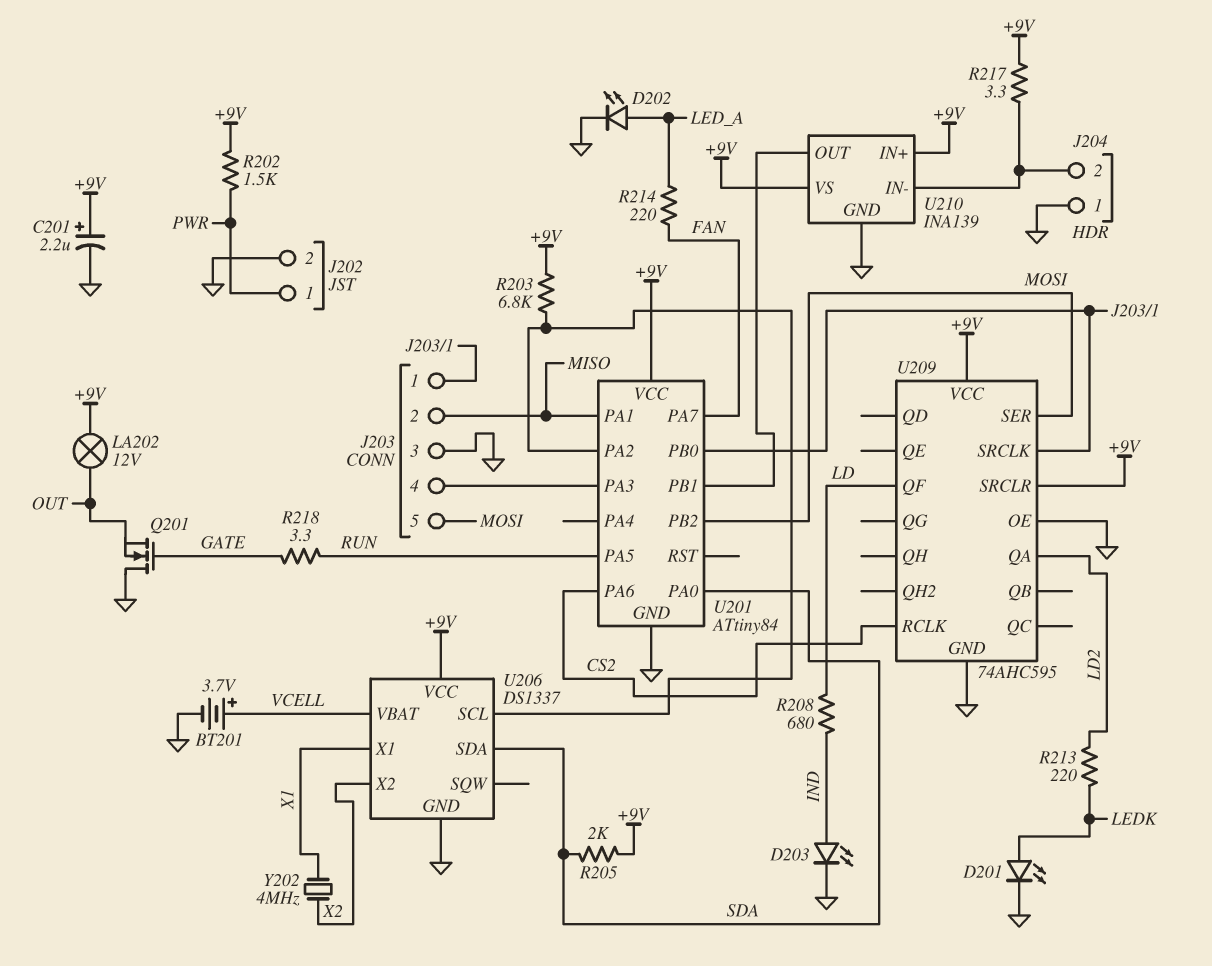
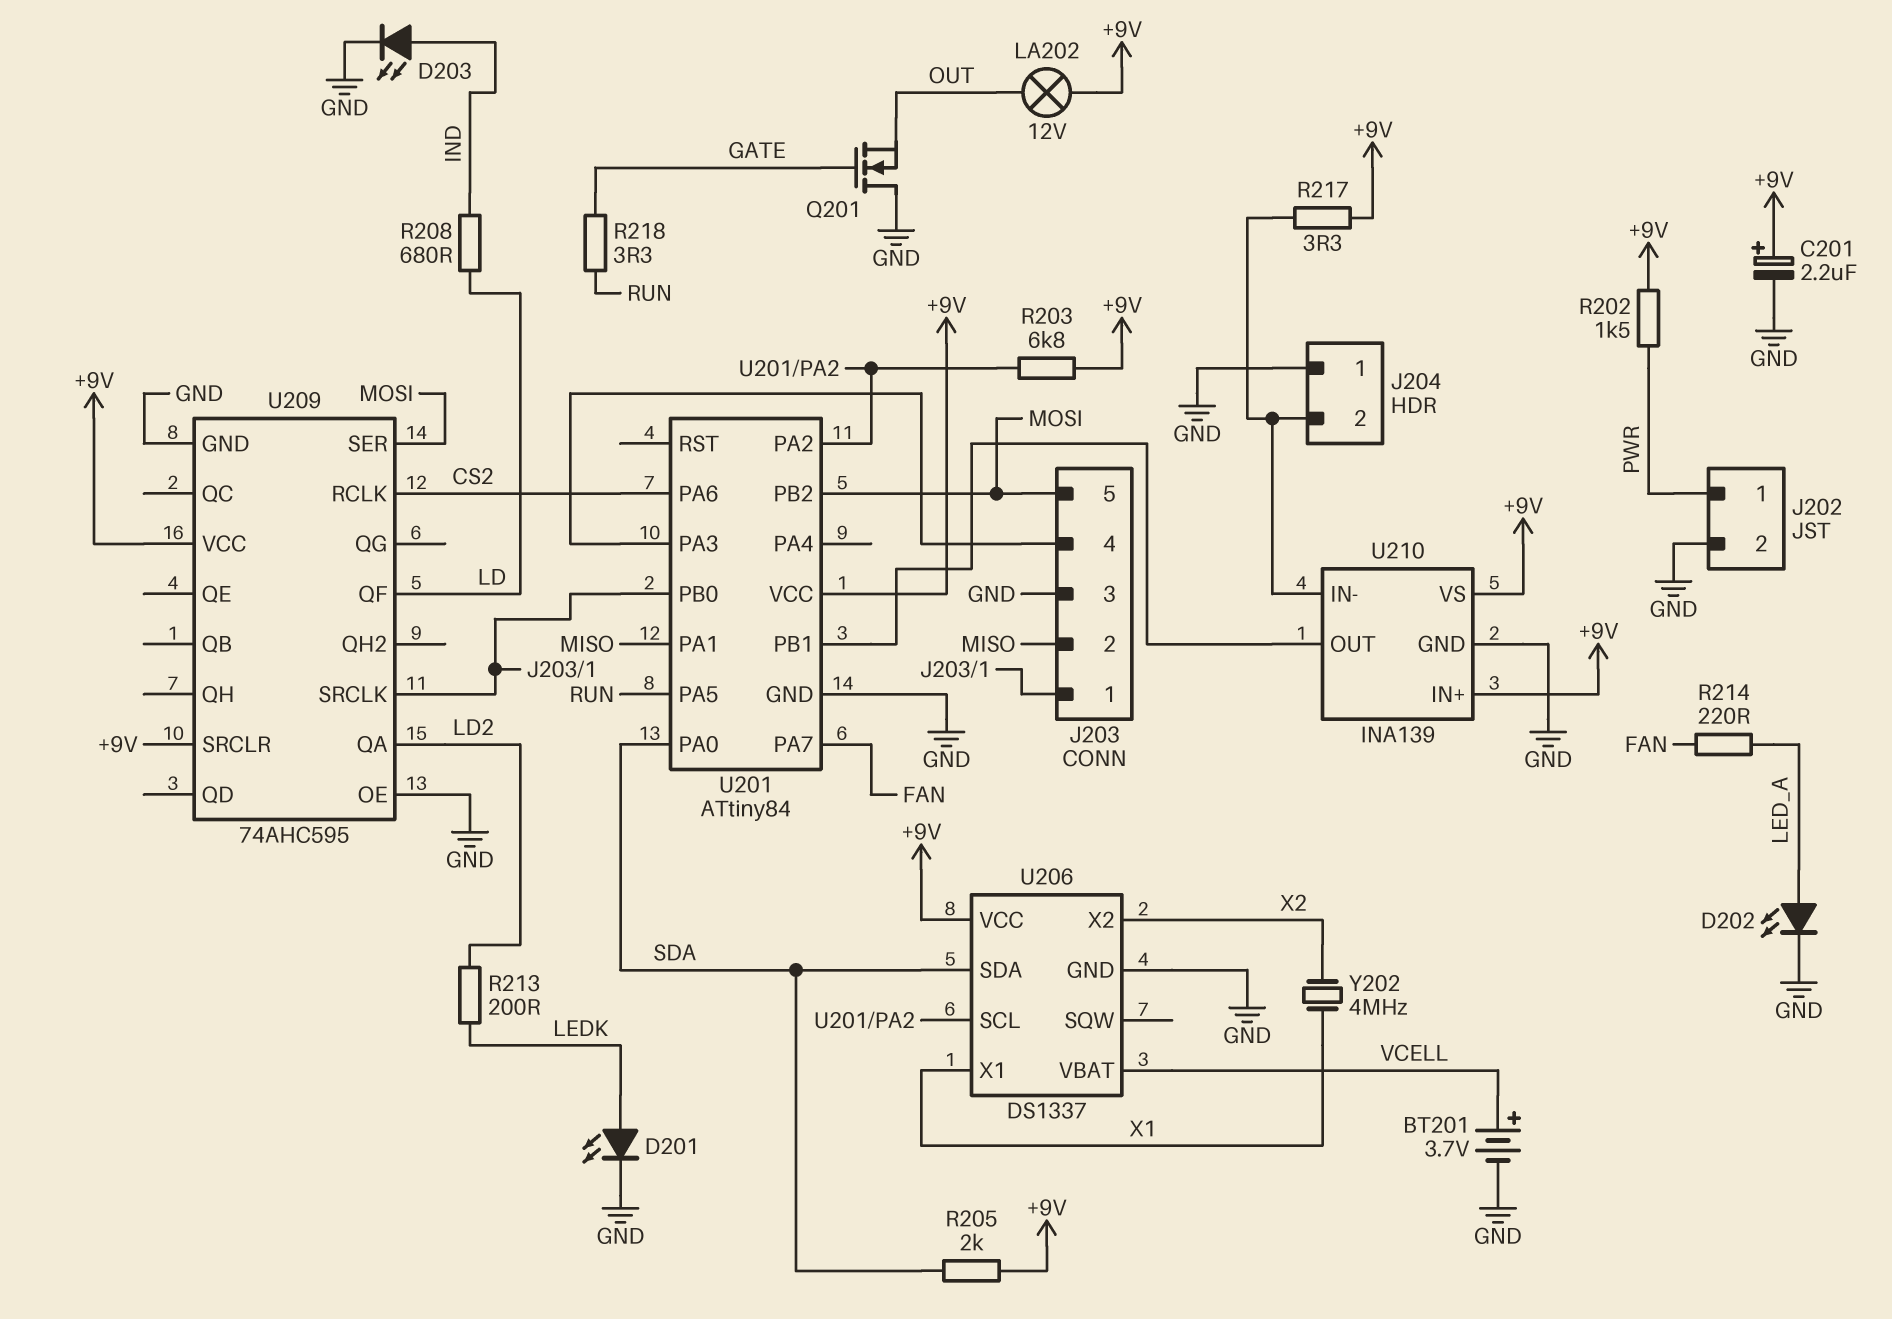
R213: 220 (LD2, LEDK) -> 200 (LD2, LEDK)

